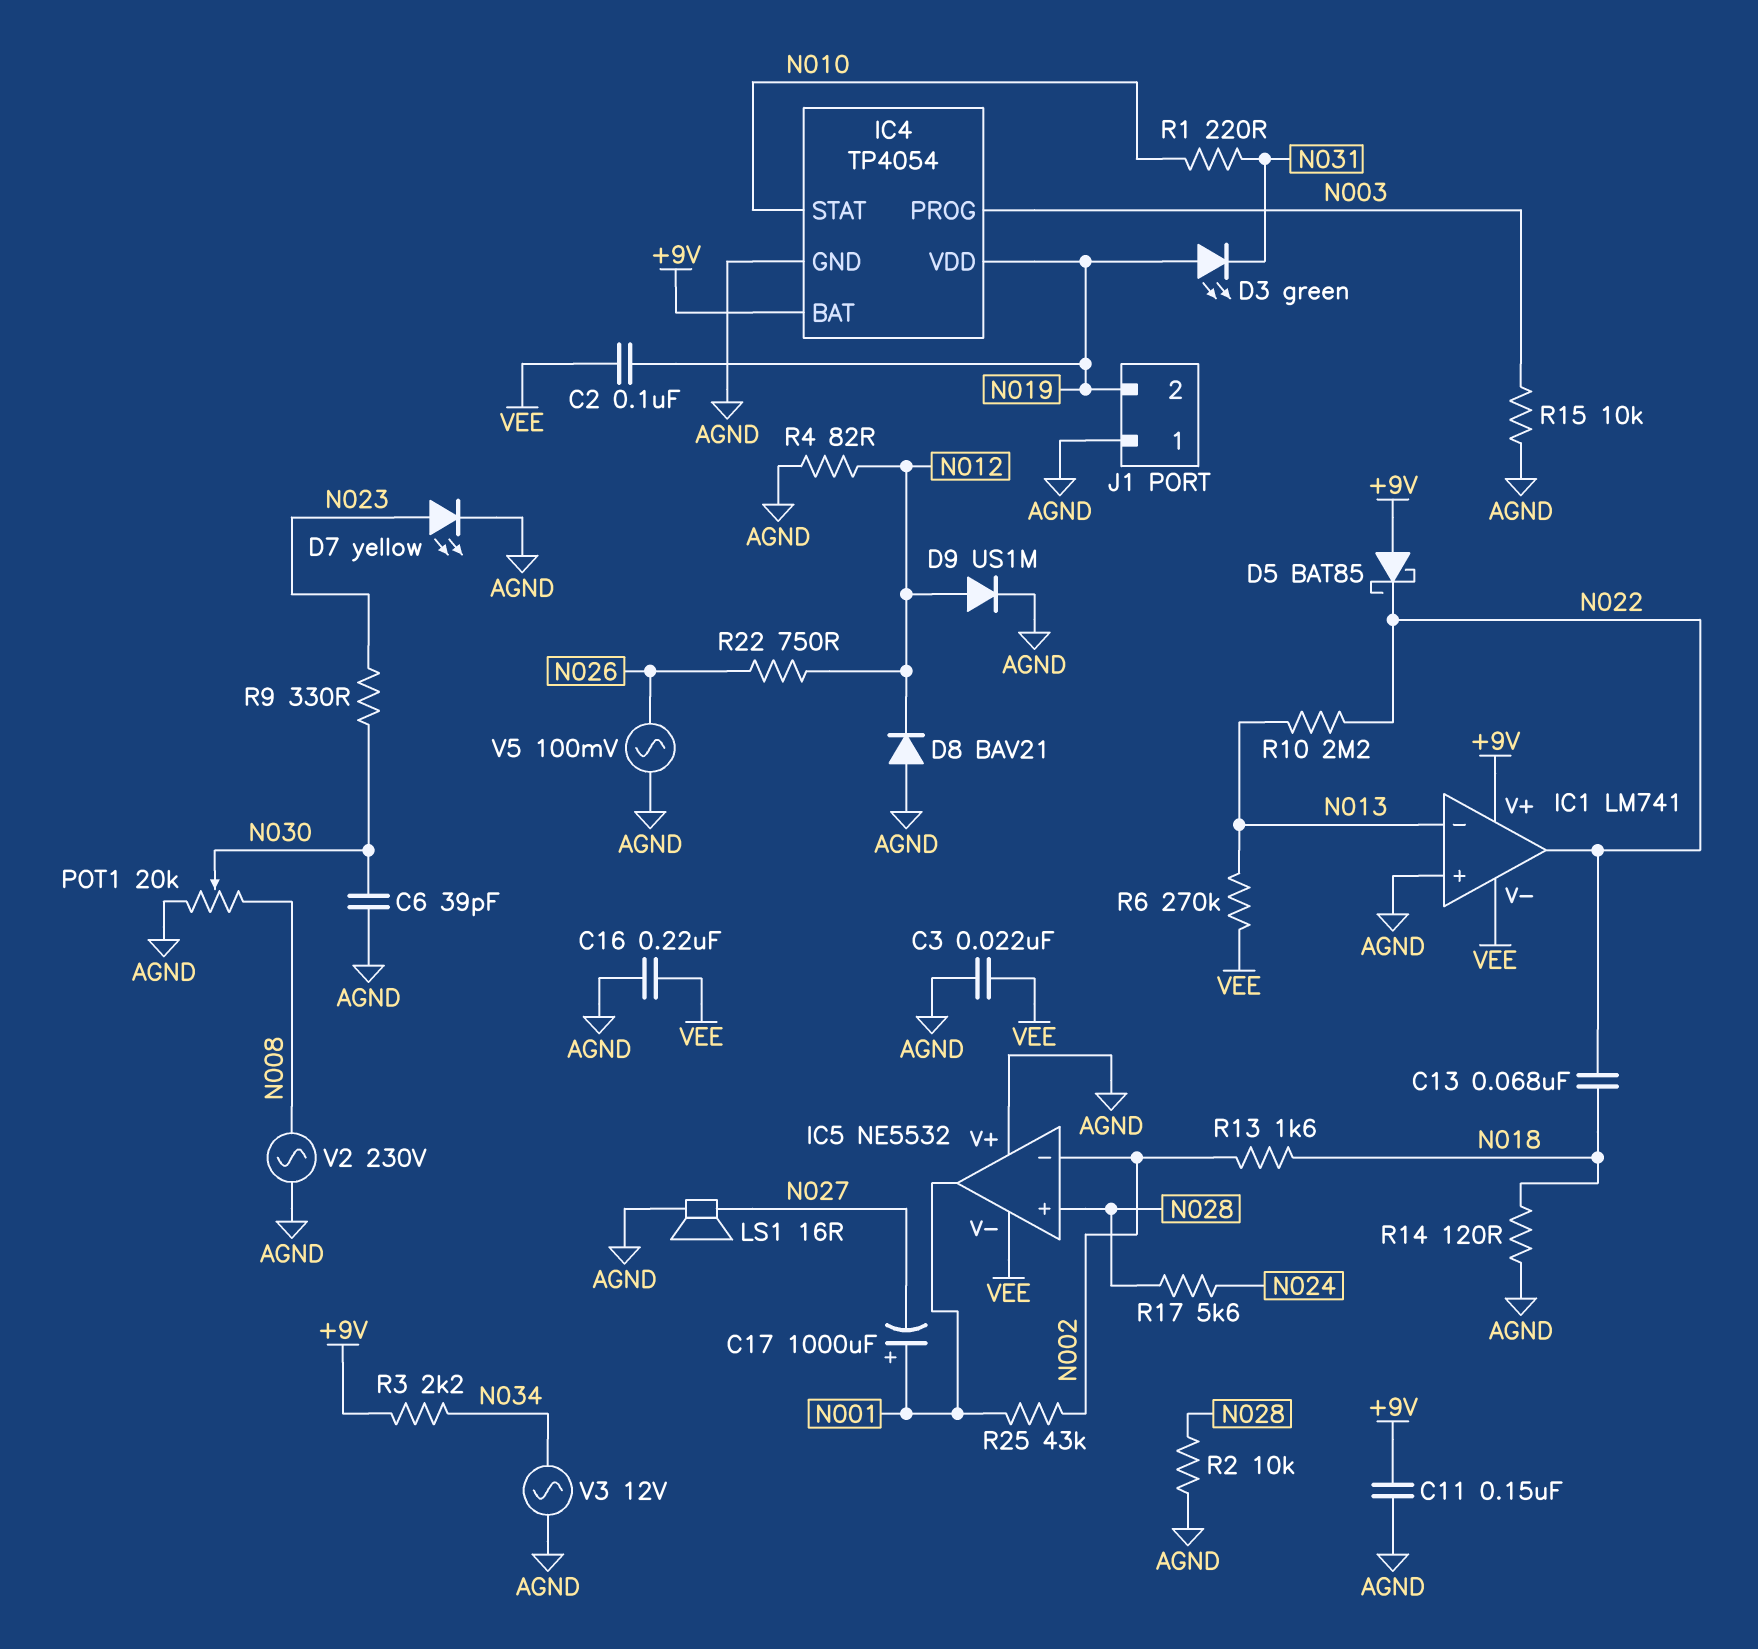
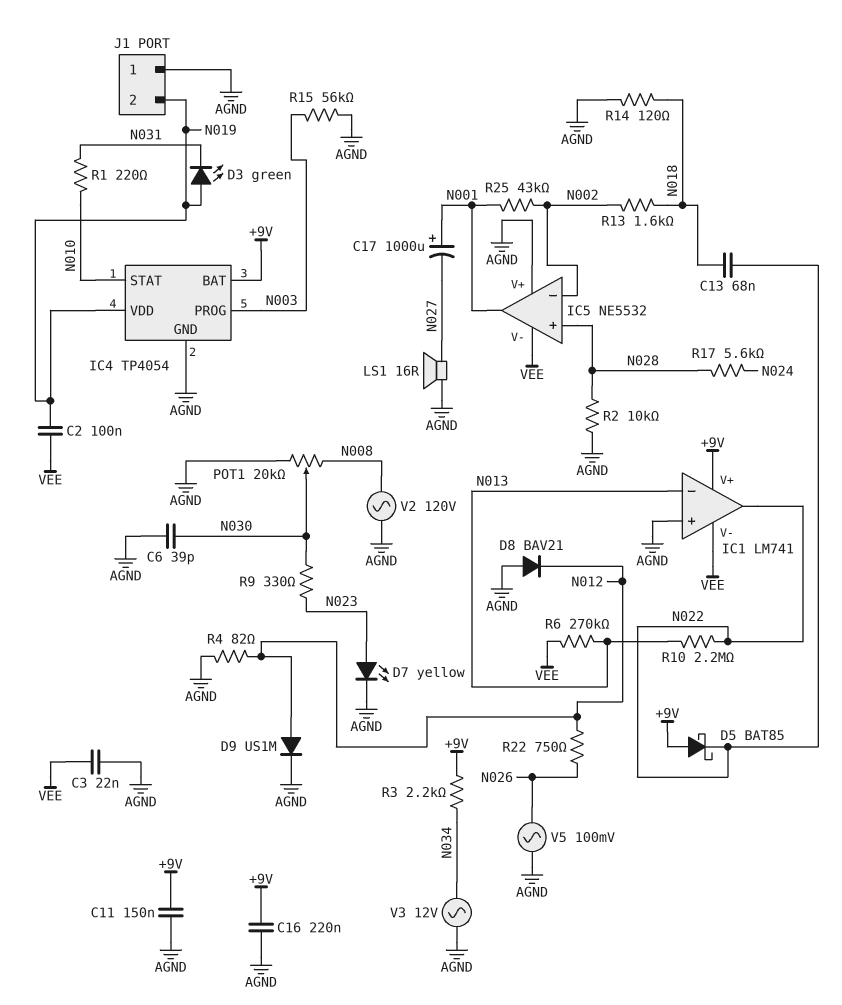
C16: 220nF (AGND, VEE) -> 220nF (+9V, AGND)
R15: 10k (AGND, N003) -> 56k (AGND, N003)
V2: AC 230V (AGND, N008) -> AC 120V (AGND, N008)

